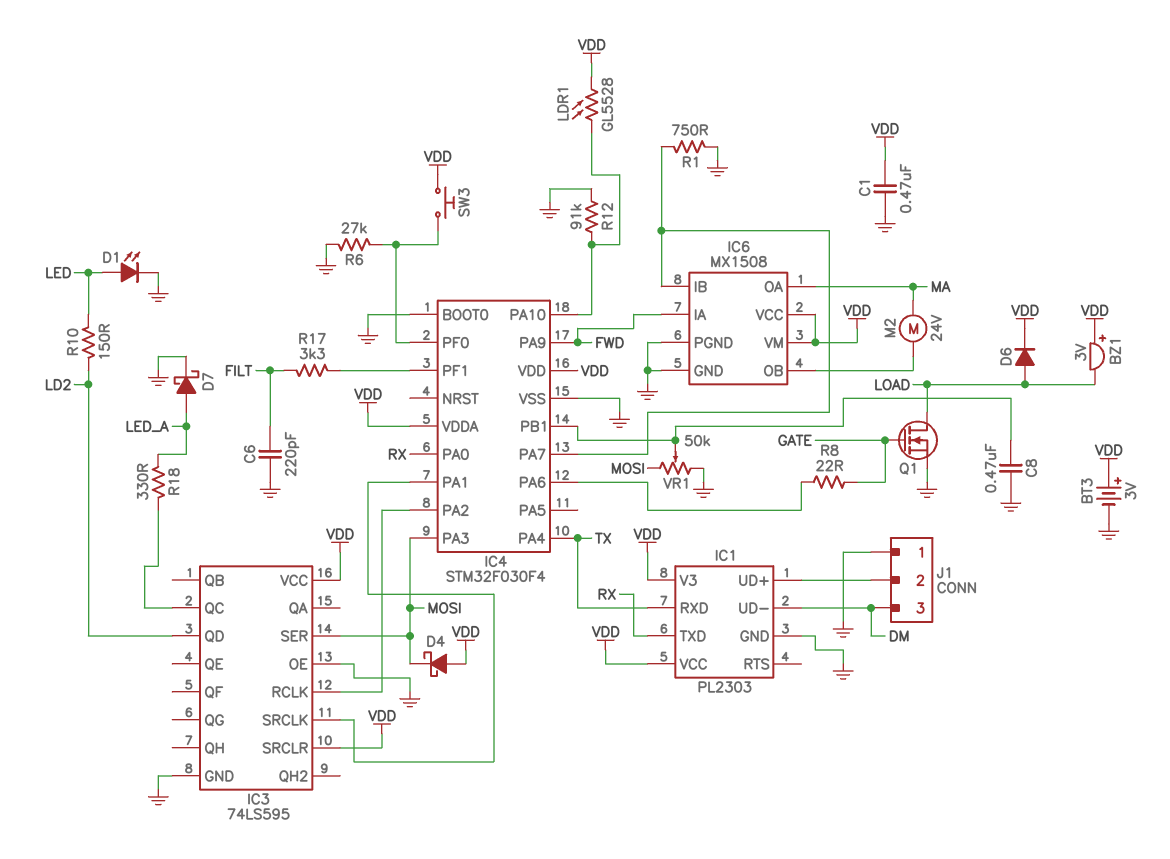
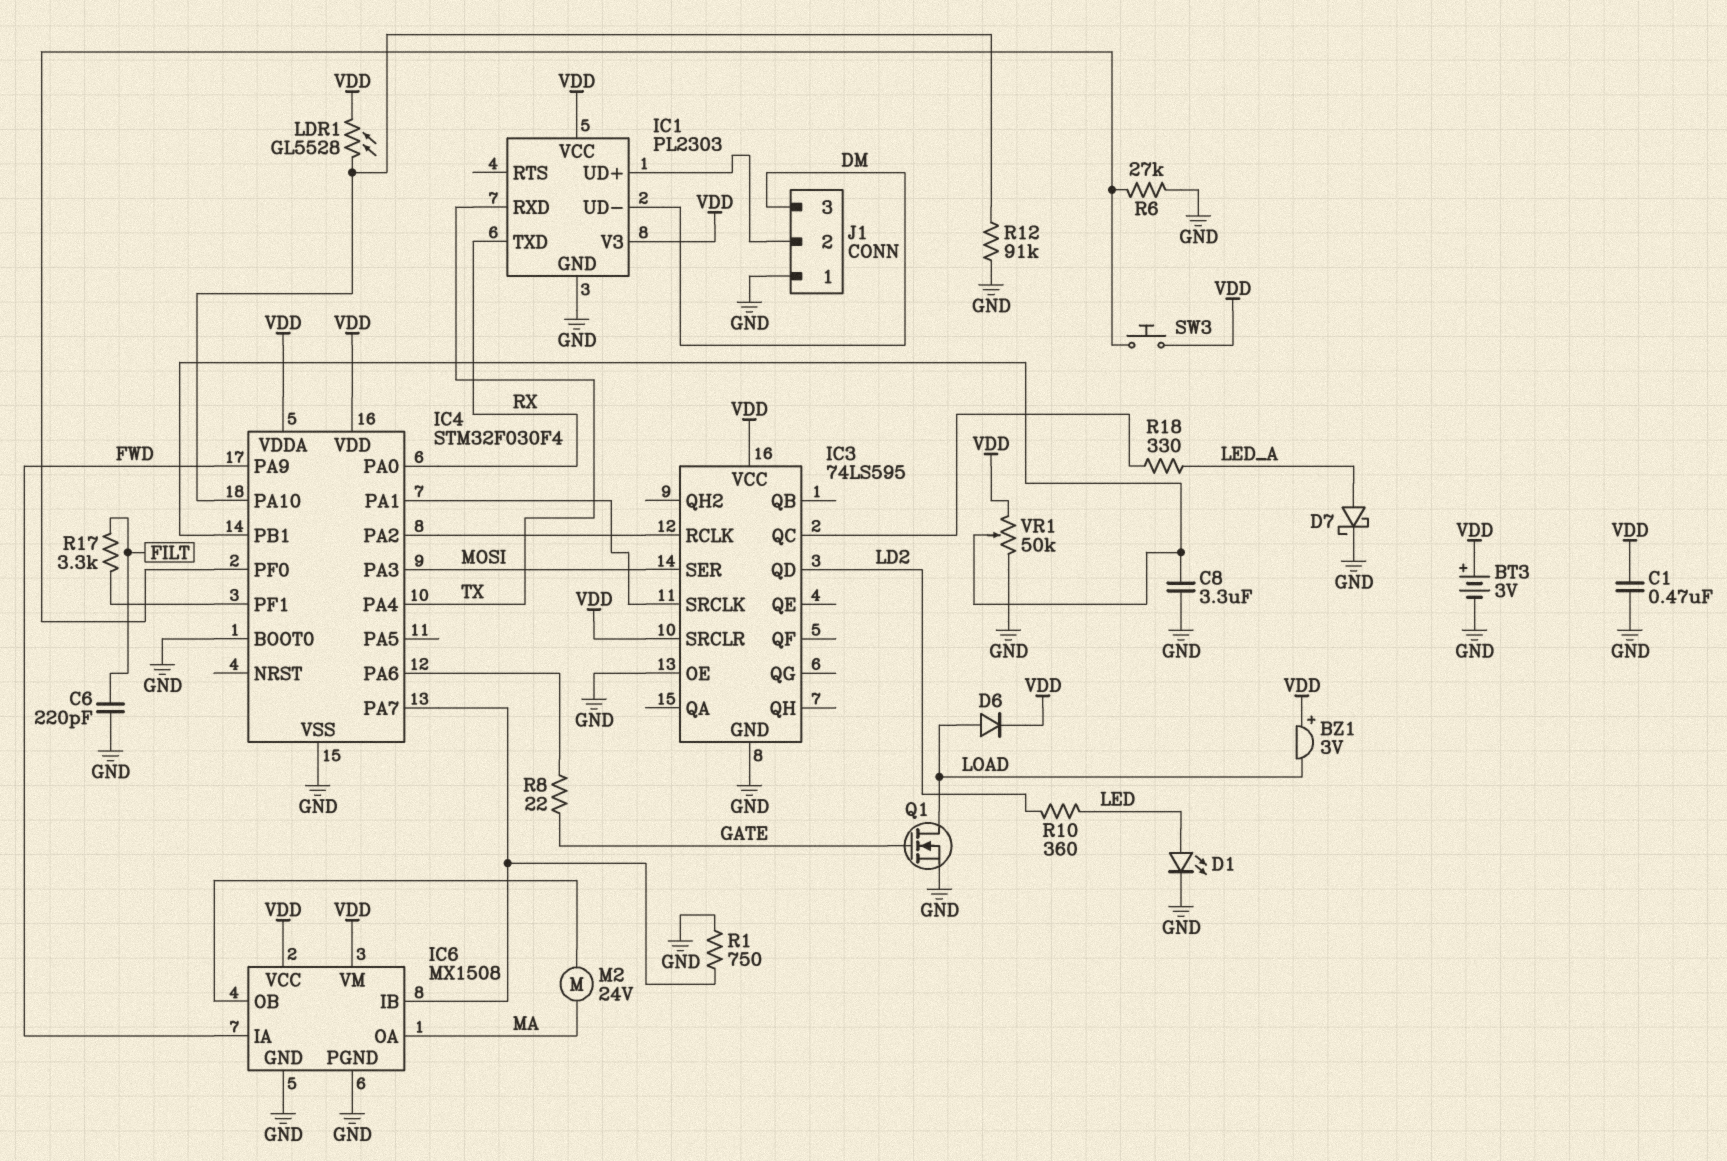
C8: 470nF (GND, IC4/PB1) -> 3.3uF (GND, IC4/PB1)
D4: schottky (A VDD, K MOSI) -> none
R10: 150 (LD2, LED) -> 360 (LD2, LED)
VR1: 50k (GND, MOSI, wiper IC4/PB1) -> 50k (GND, VDD, wiper IC4/PB1)

